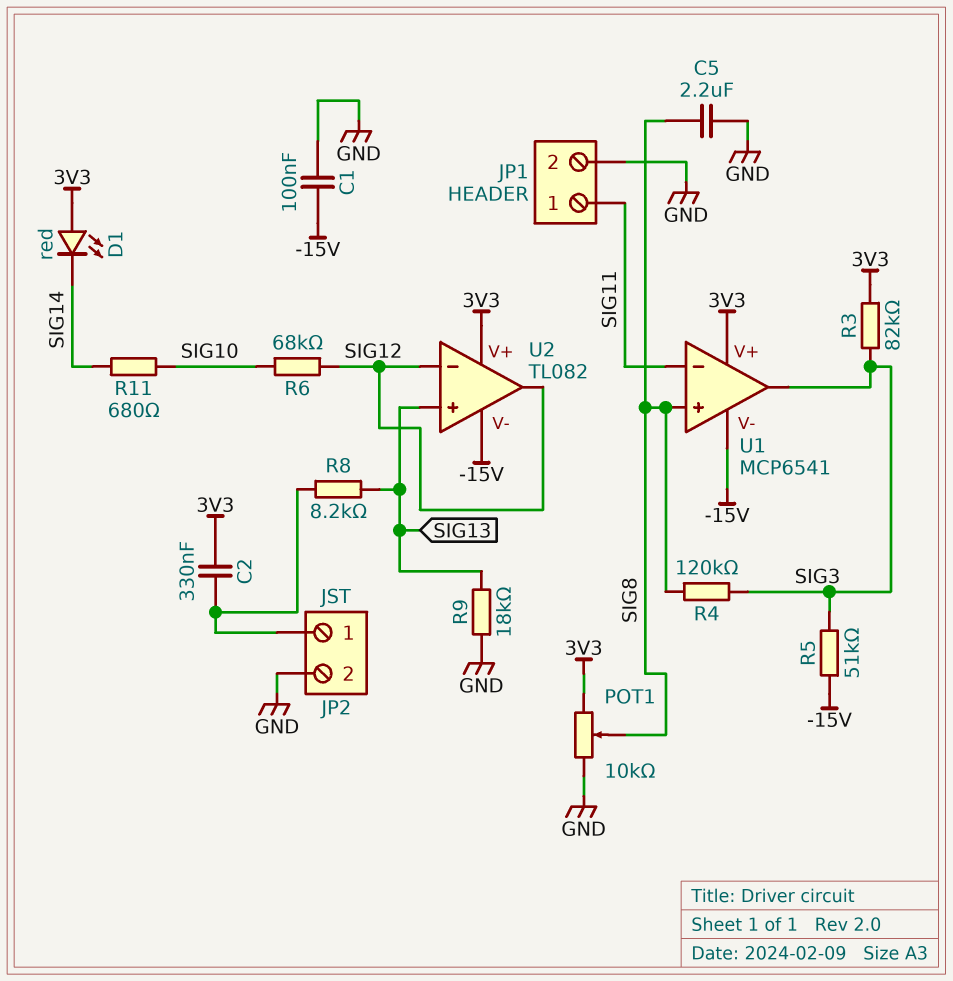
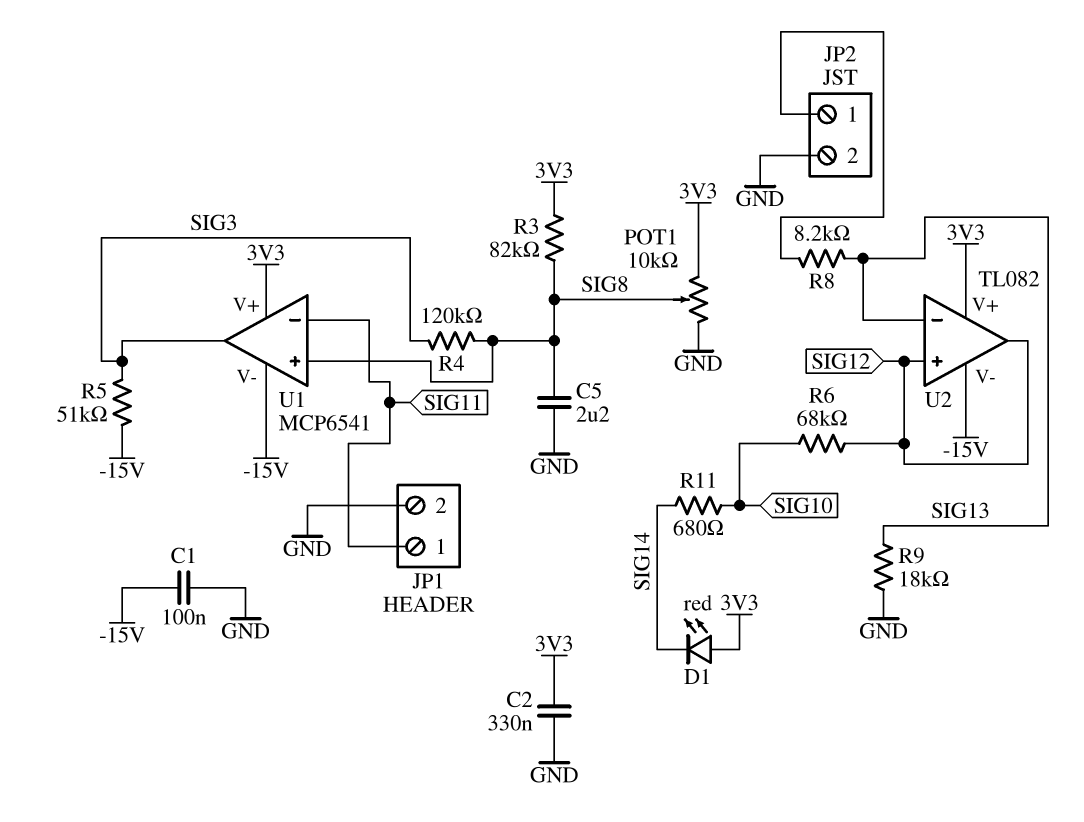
C2: 330nF (3V3, JP2/1) -> 330nF (3V3, GND)
R3: 82k (3V3, SIG3) -> 82k (3V3, SIG8)
U2 pin in+: SIG13 -> SIG12
U2 pin in-: SIG12 -> SIG13

